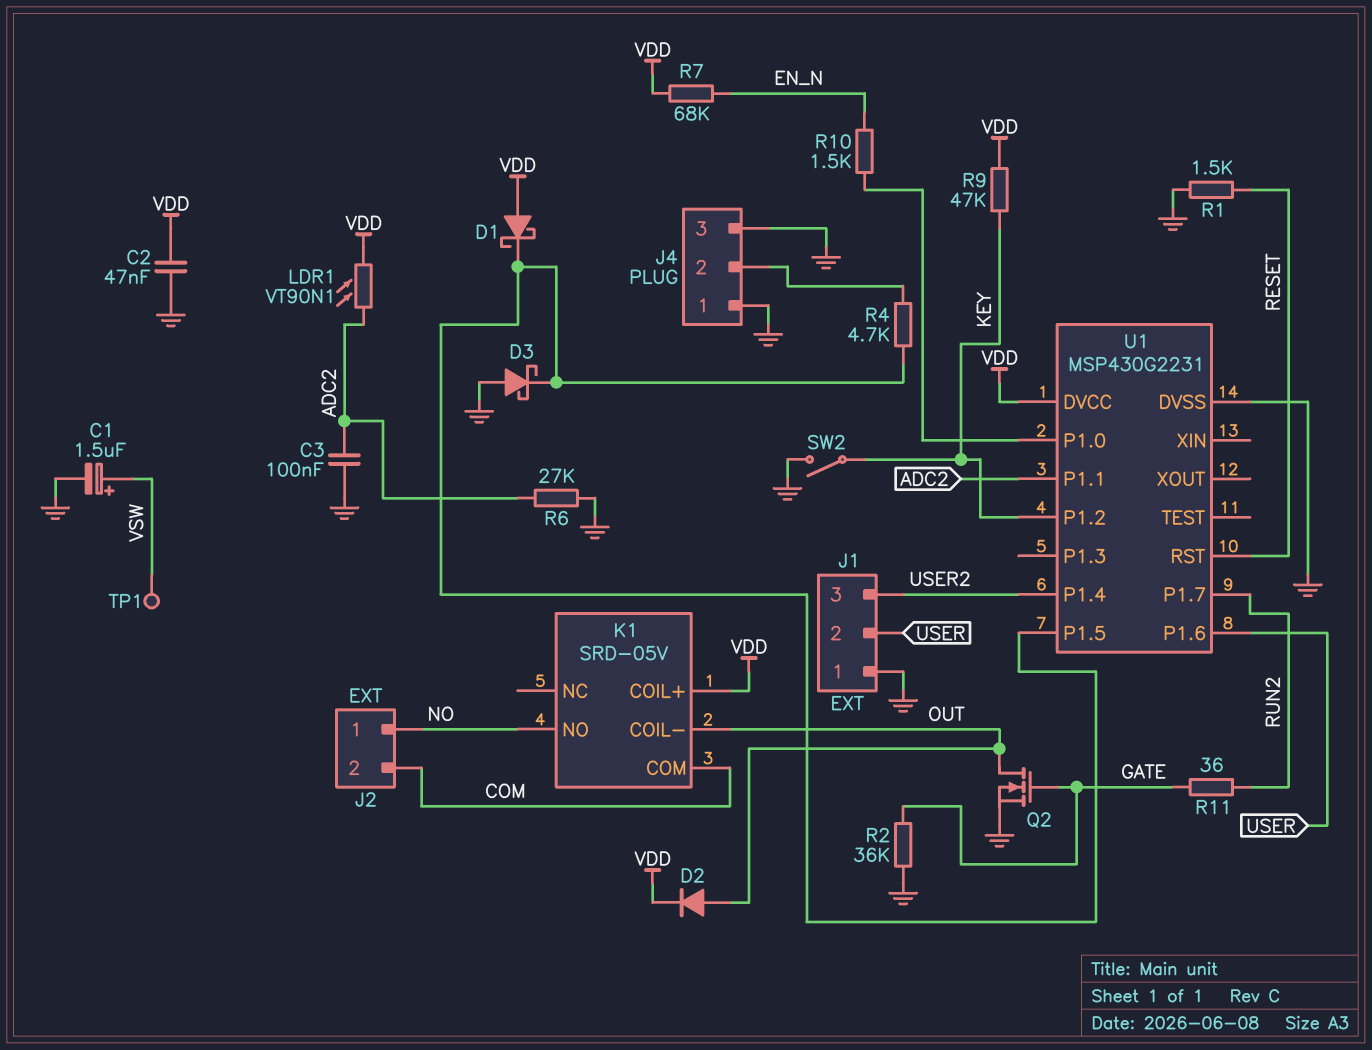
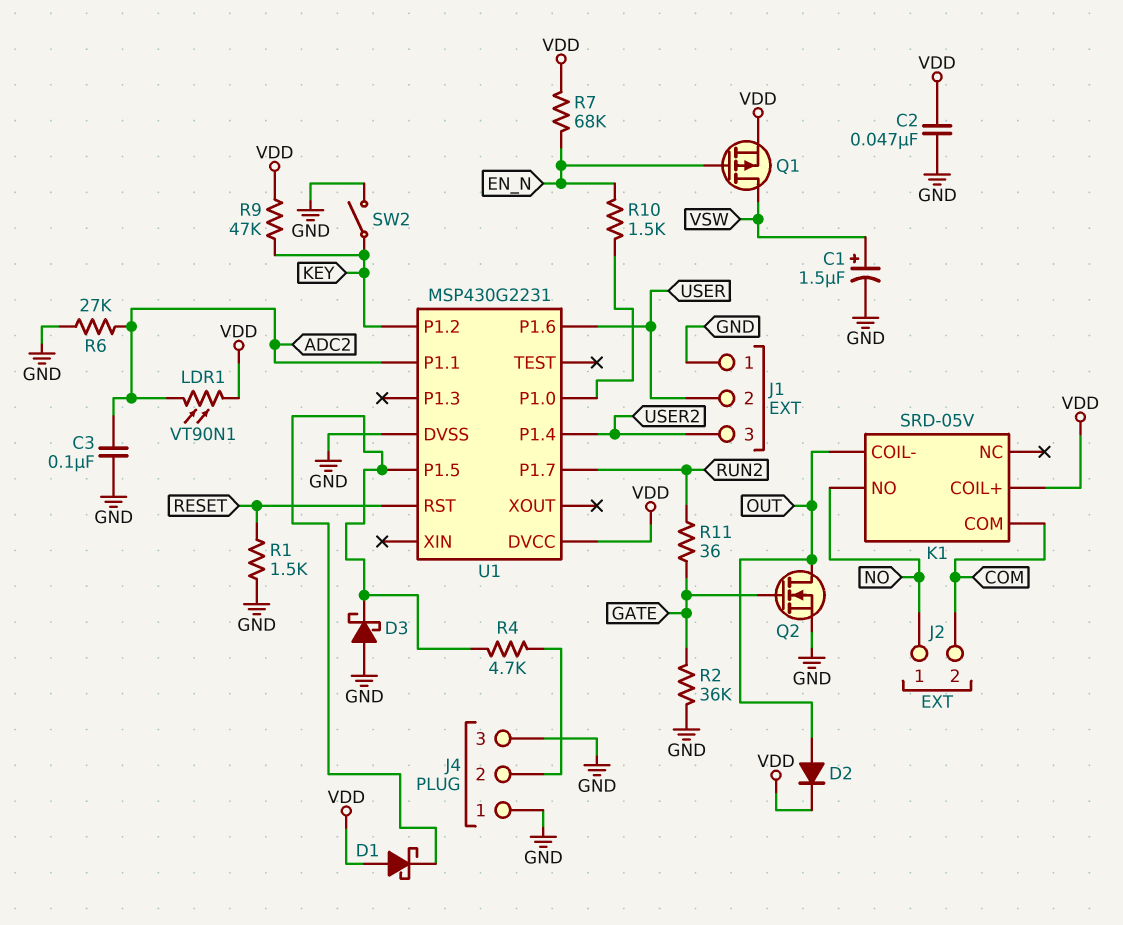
Q1: none -> PMOS (G EN_N, D VSW, S VDD)
TP1: test point (VSW) -> none

